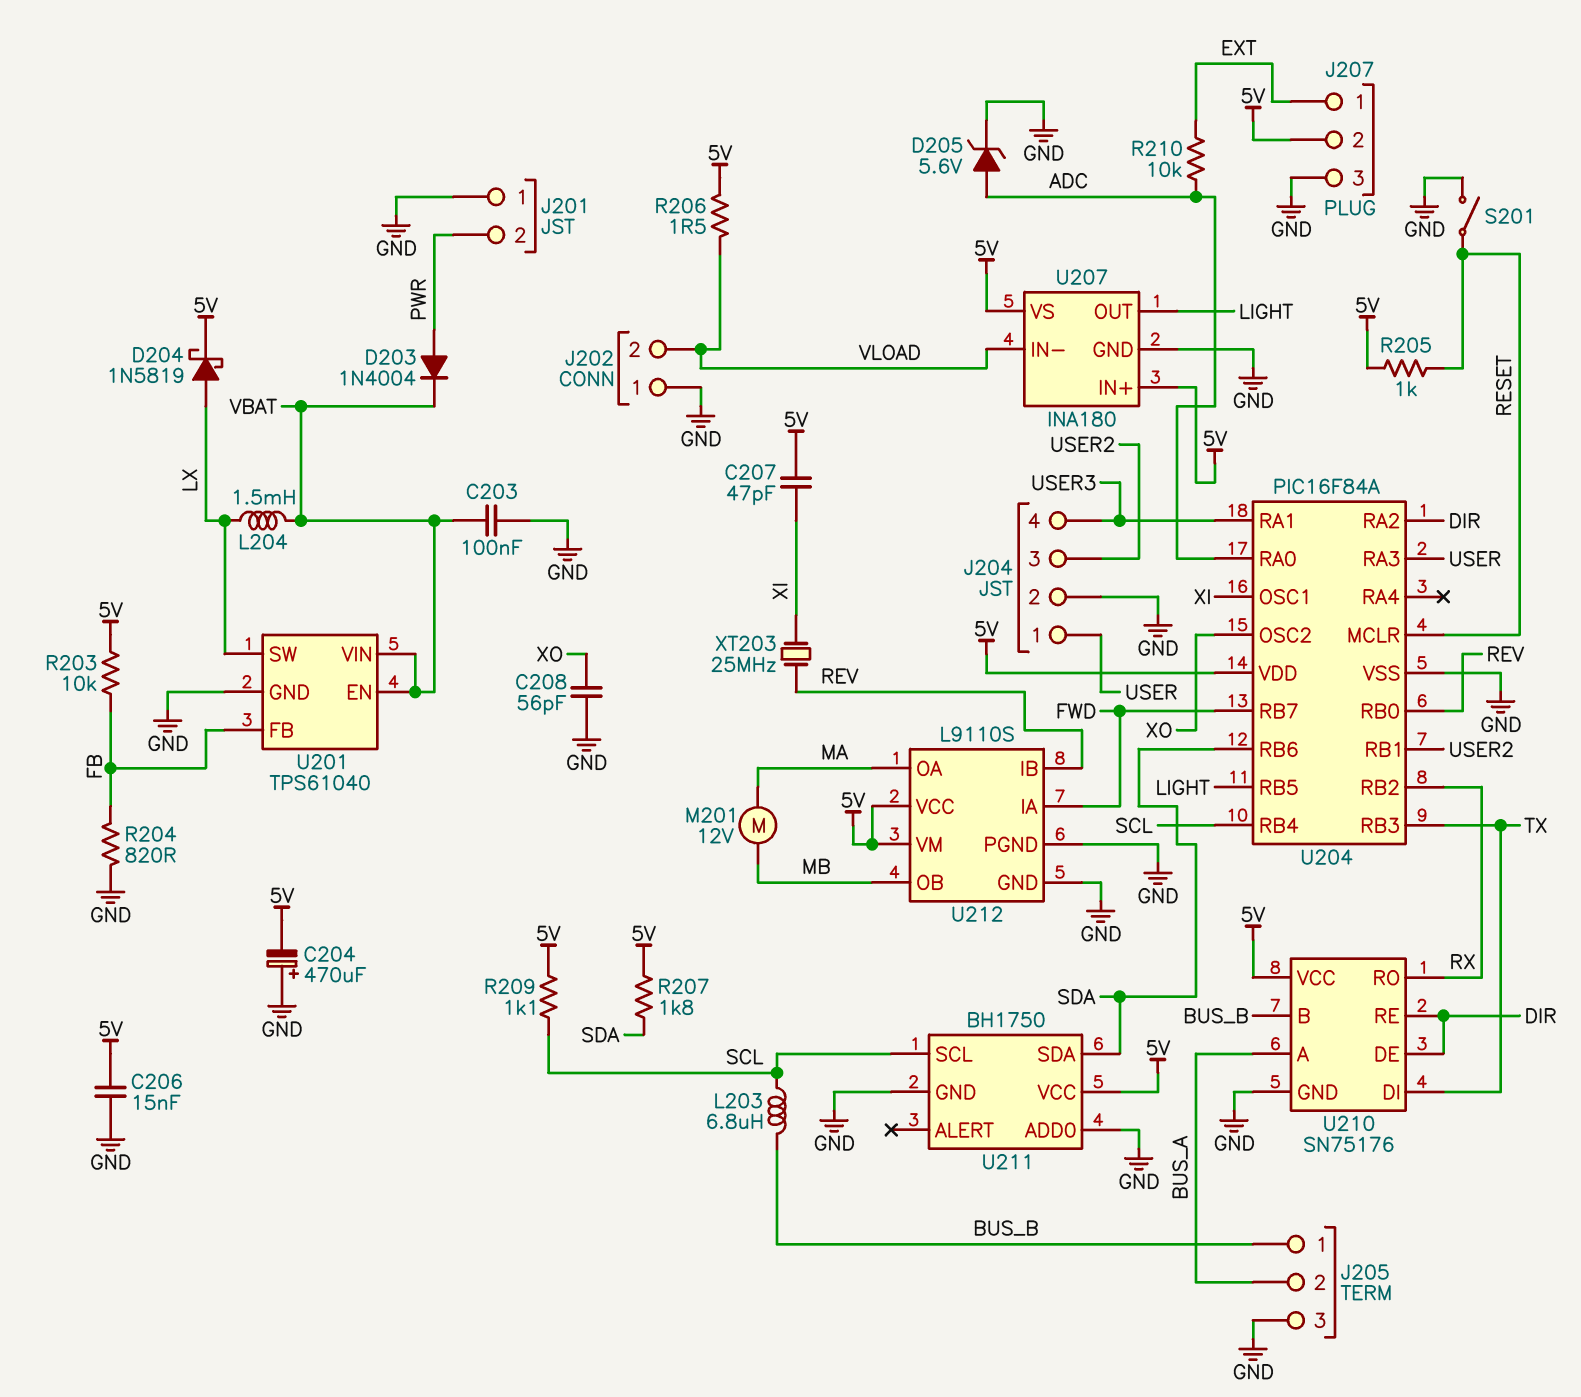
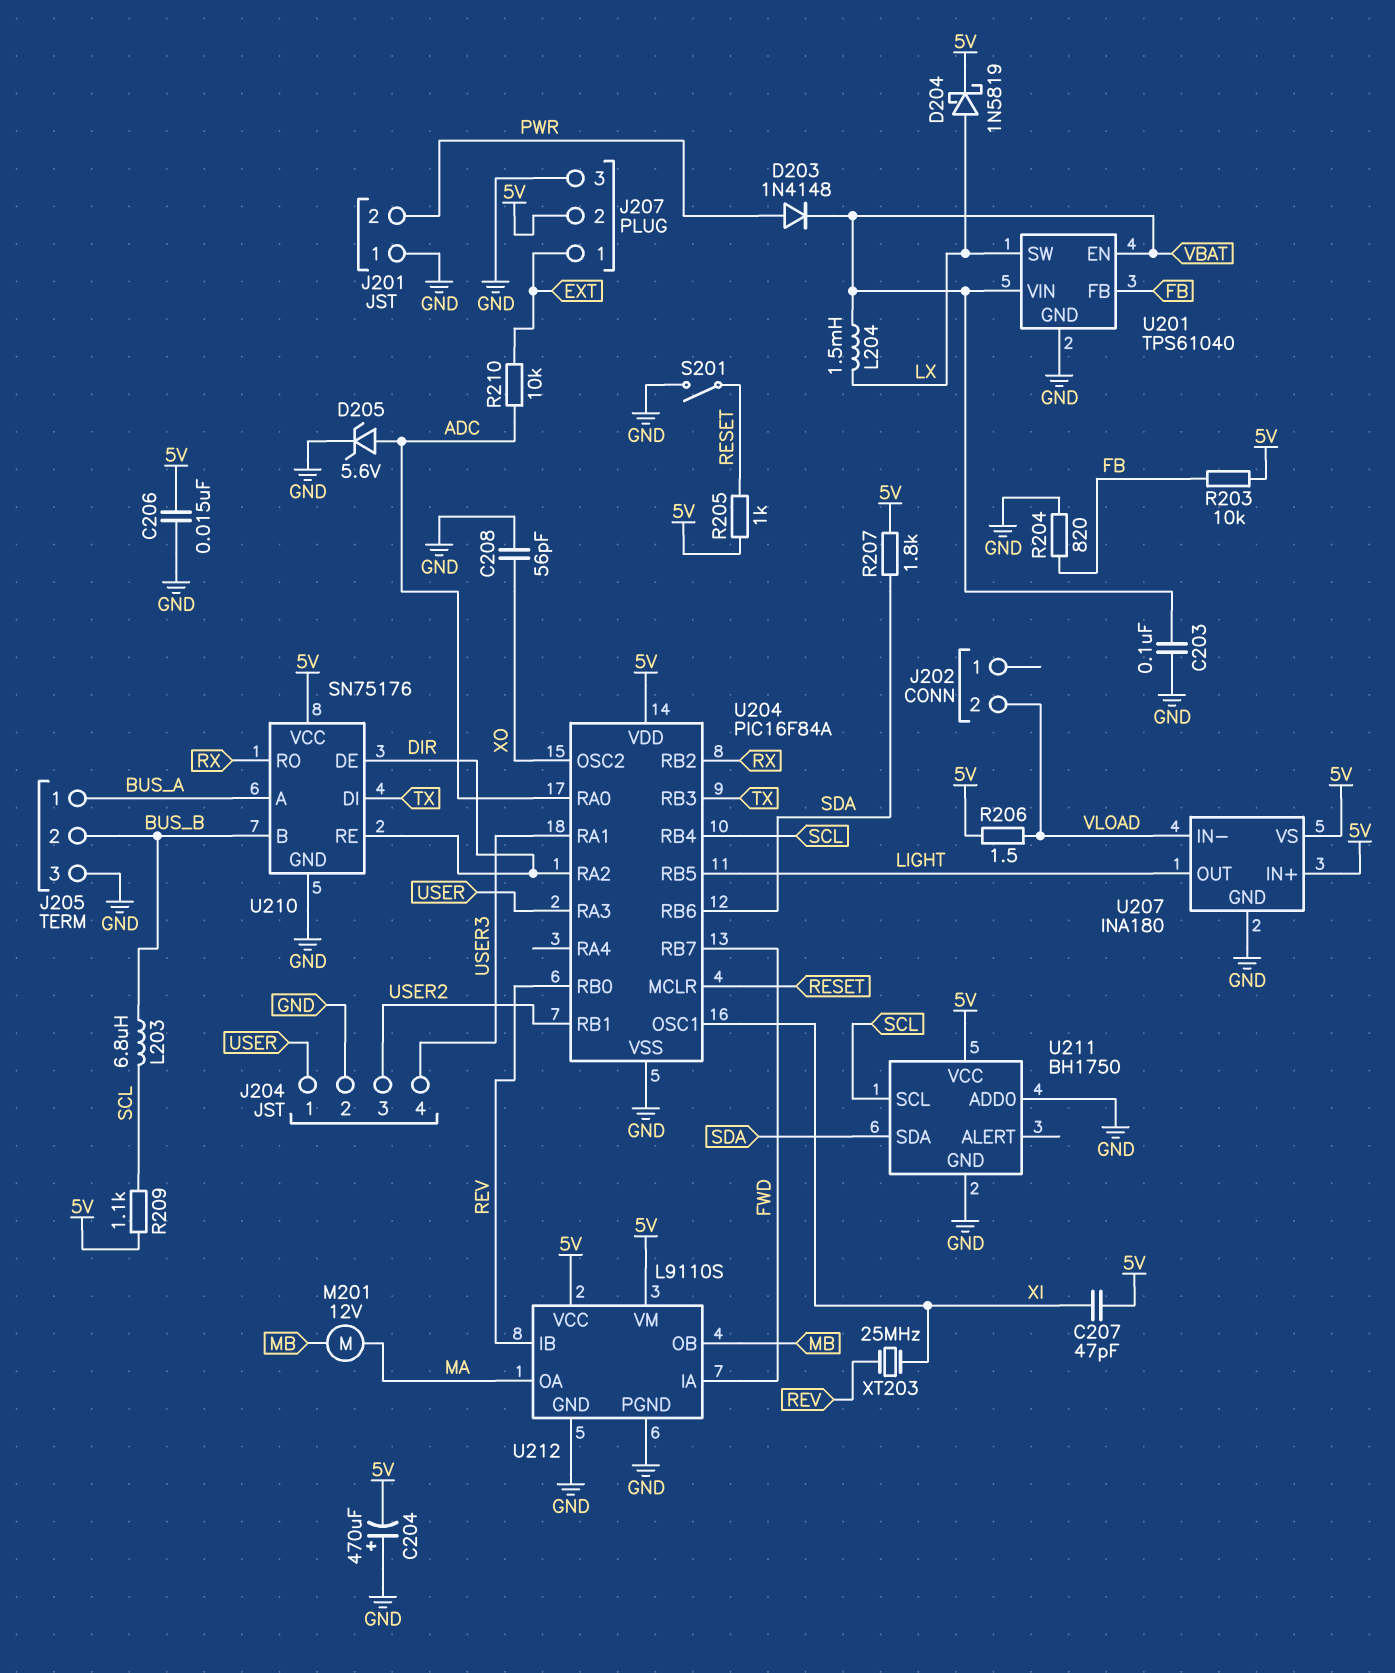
D203: diode 1N4004 (A PWR, K VBAT) -> diode 1N4148 (A PWR, K VBAT)
J202 pin 1: GND -> none
J205 pin 1: BUS_B -> BUS_A
J205 pin 2: BUS_A -> BUS_B

